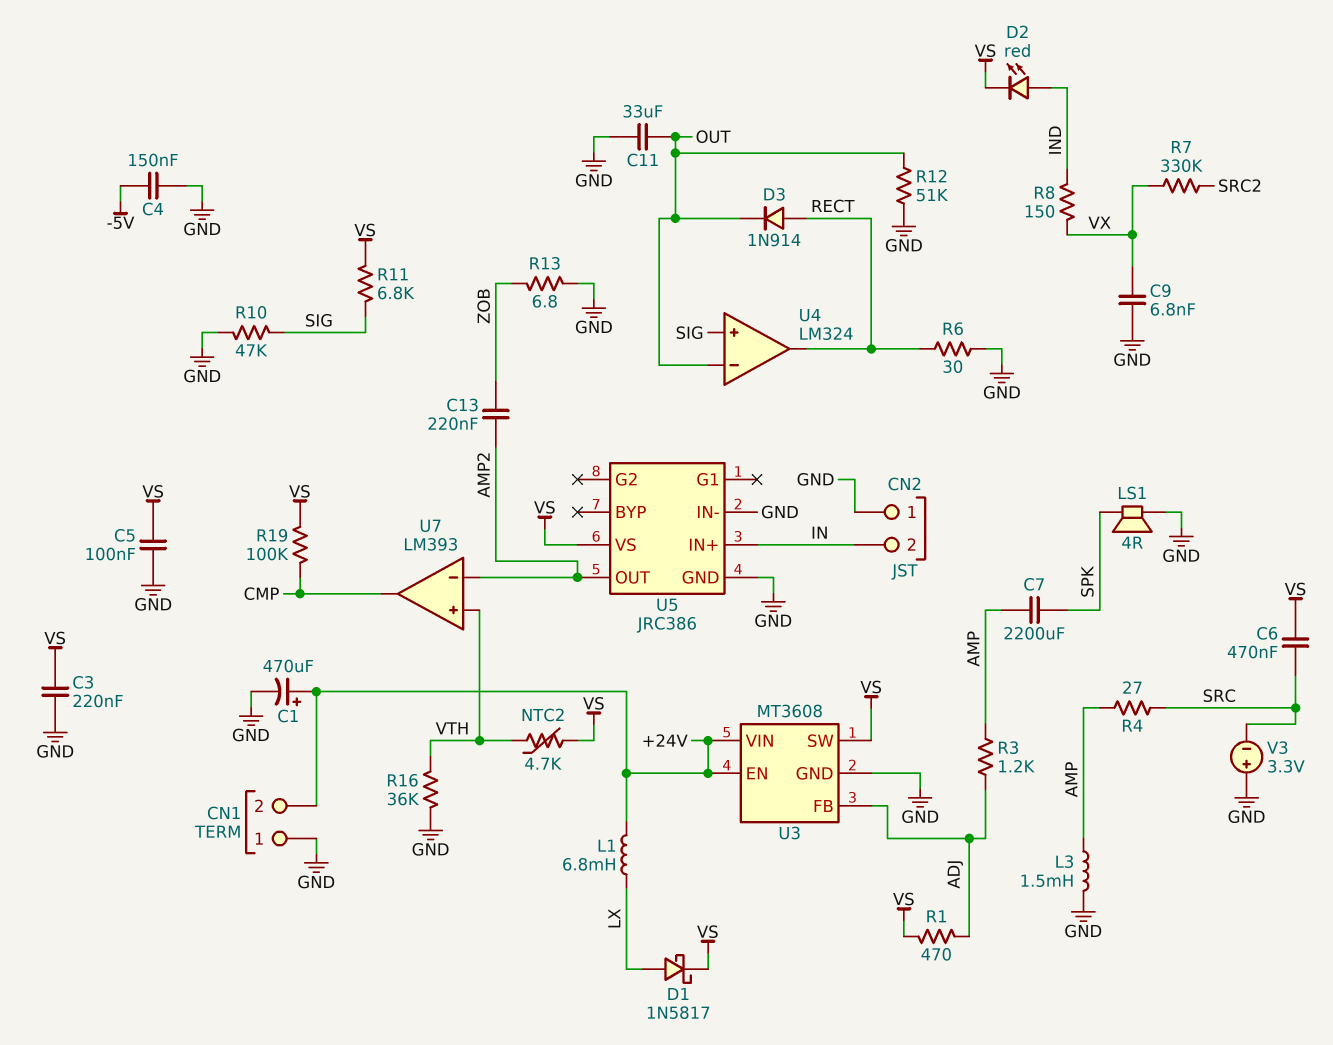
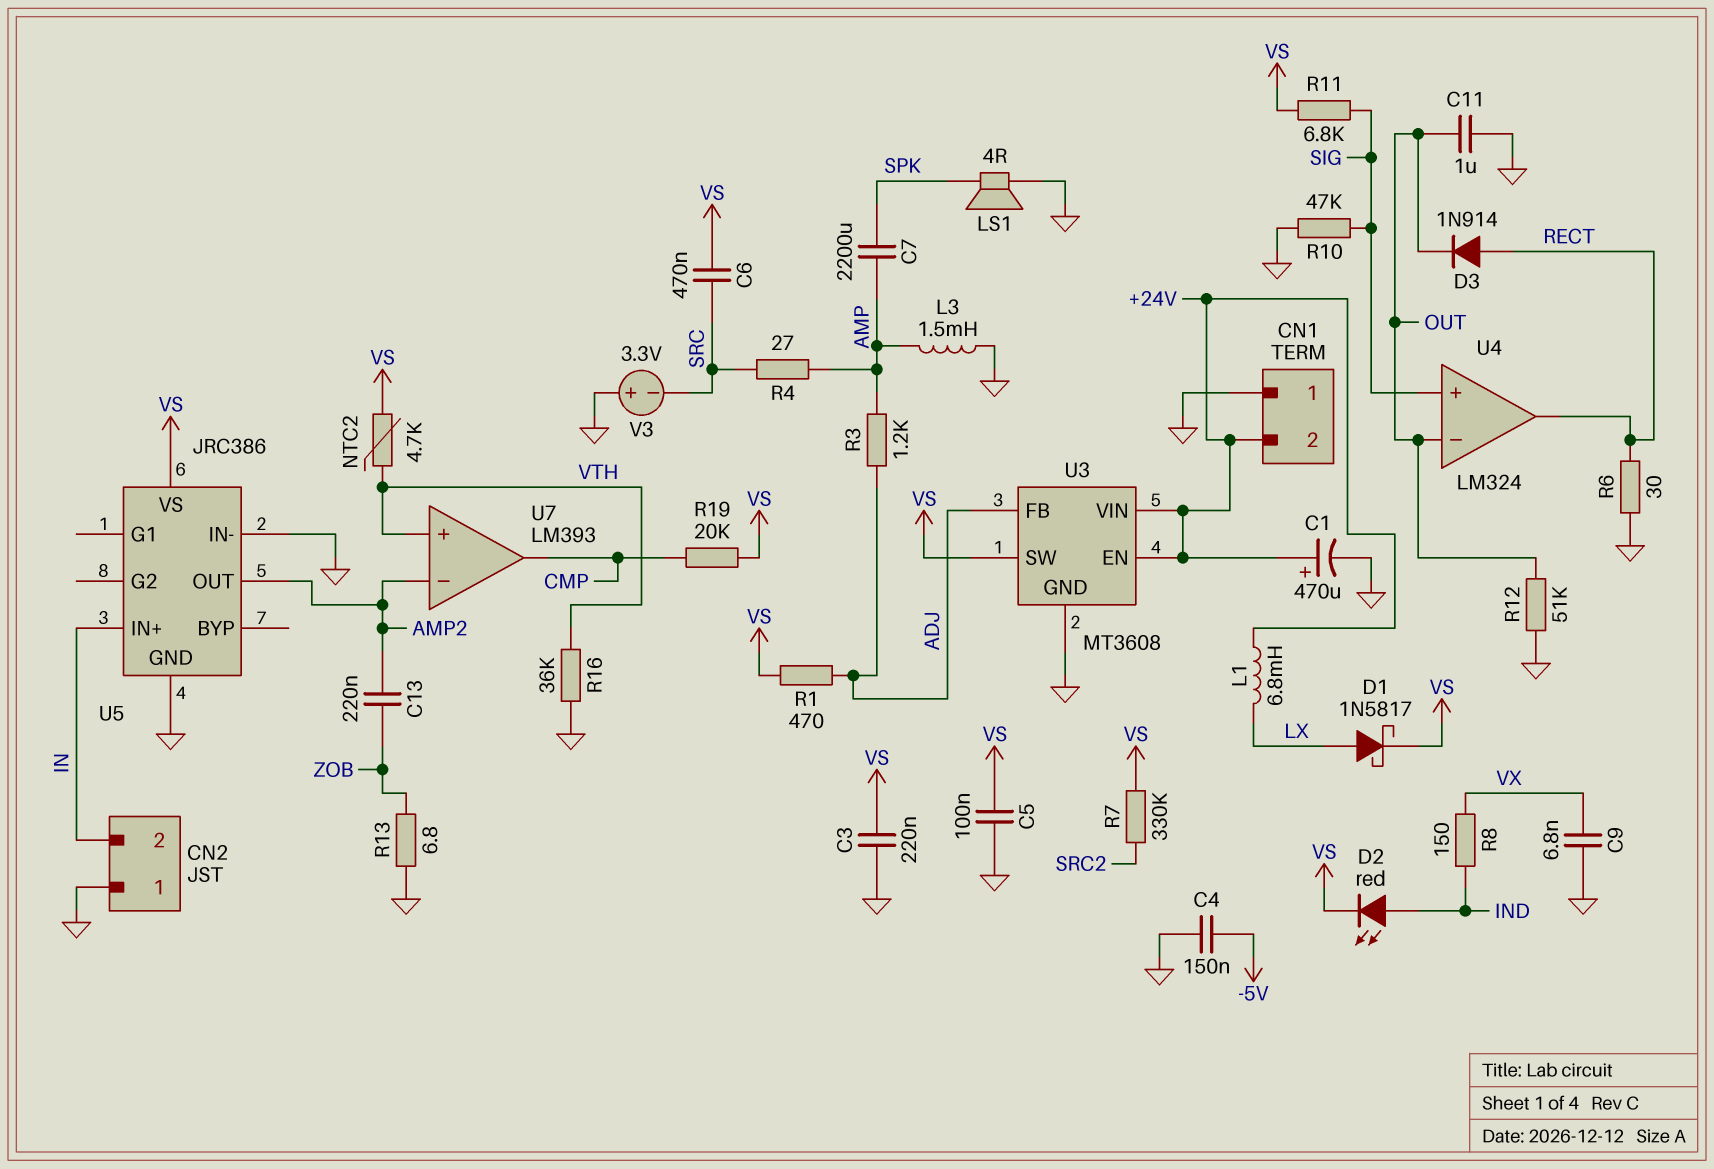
C11: 33uF (GND, OUT) -> 1uF (GND, OUT)
R7: 330k (SRC2, VX) -> 330k (SRC2, VS)
R19: 100k (CMP, VS) -> 20k (CMP, VS)

